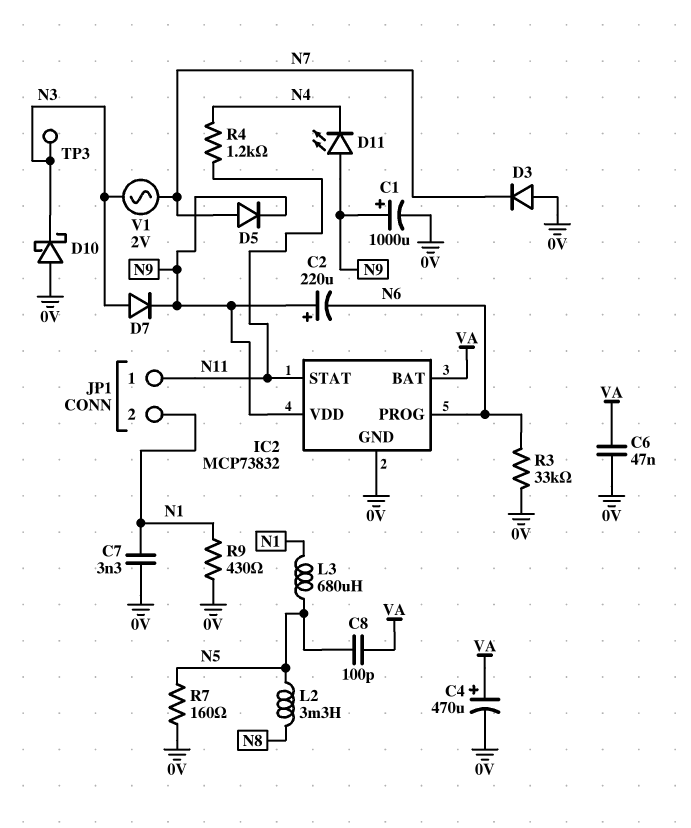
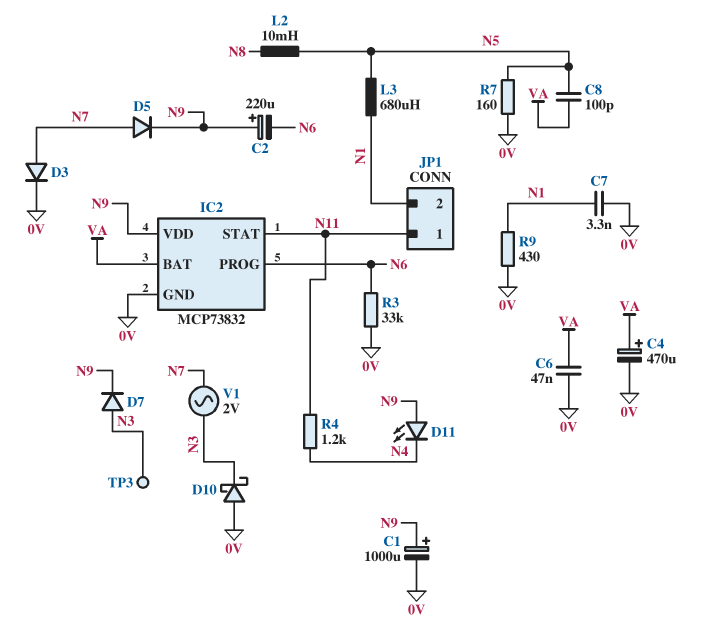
D3: diode (A 0V, K N7) -> diode (A N7, K 0V)
L2: 3.3mH (N5, N8) -> 10mH (N5, N8)

